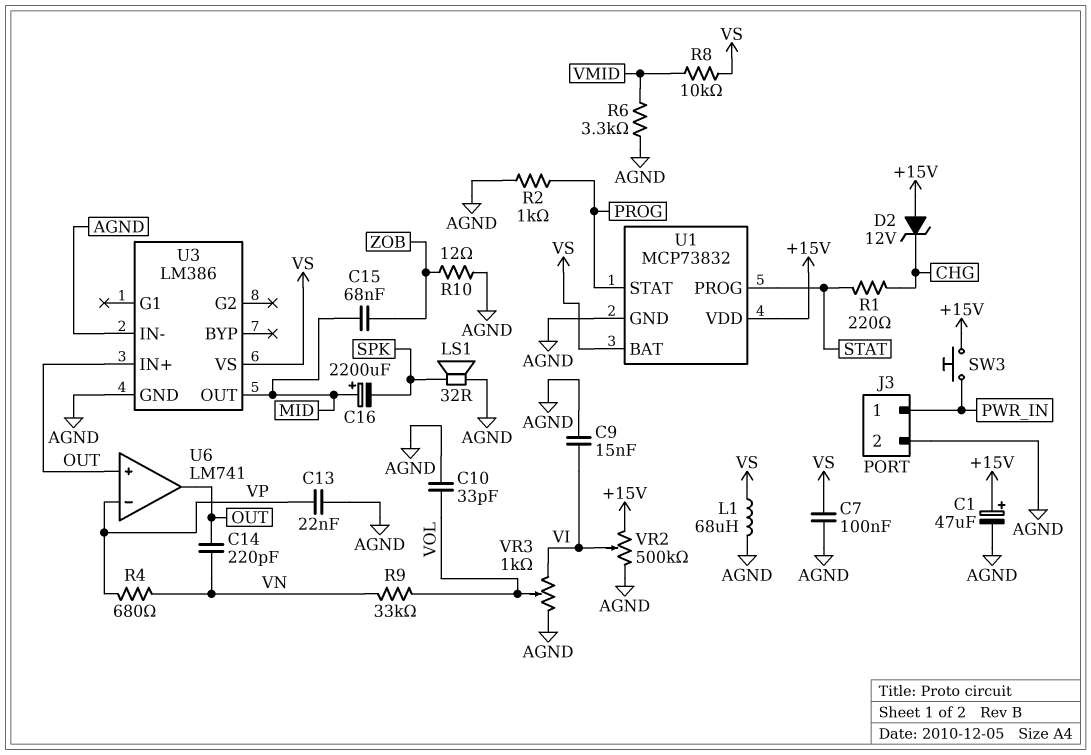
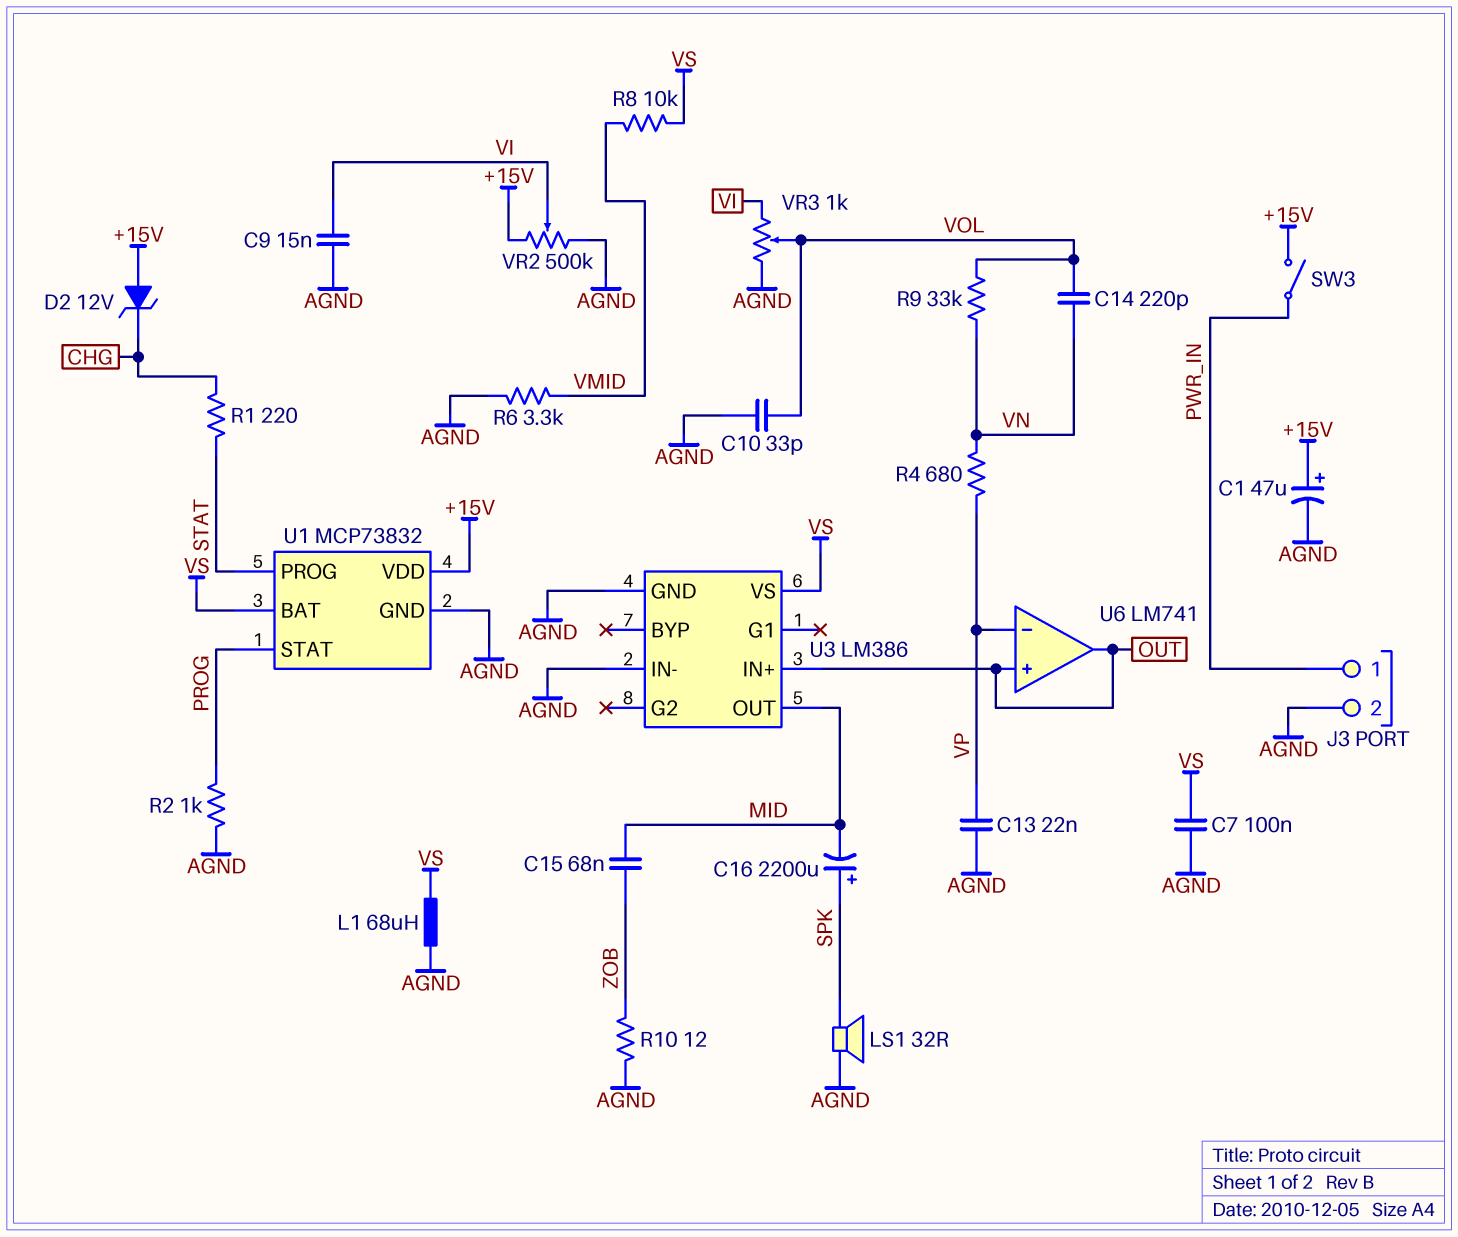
C14: 220pF (OUT, VN) -> 220pF (VN, VOL)
C16: 2200uF (plus MID, minus SPK) -> 2200uF (plus SPK, minus MID)
SW3: button (+15V, PWR_IN) -> switch (+15V, PWR_IN)

